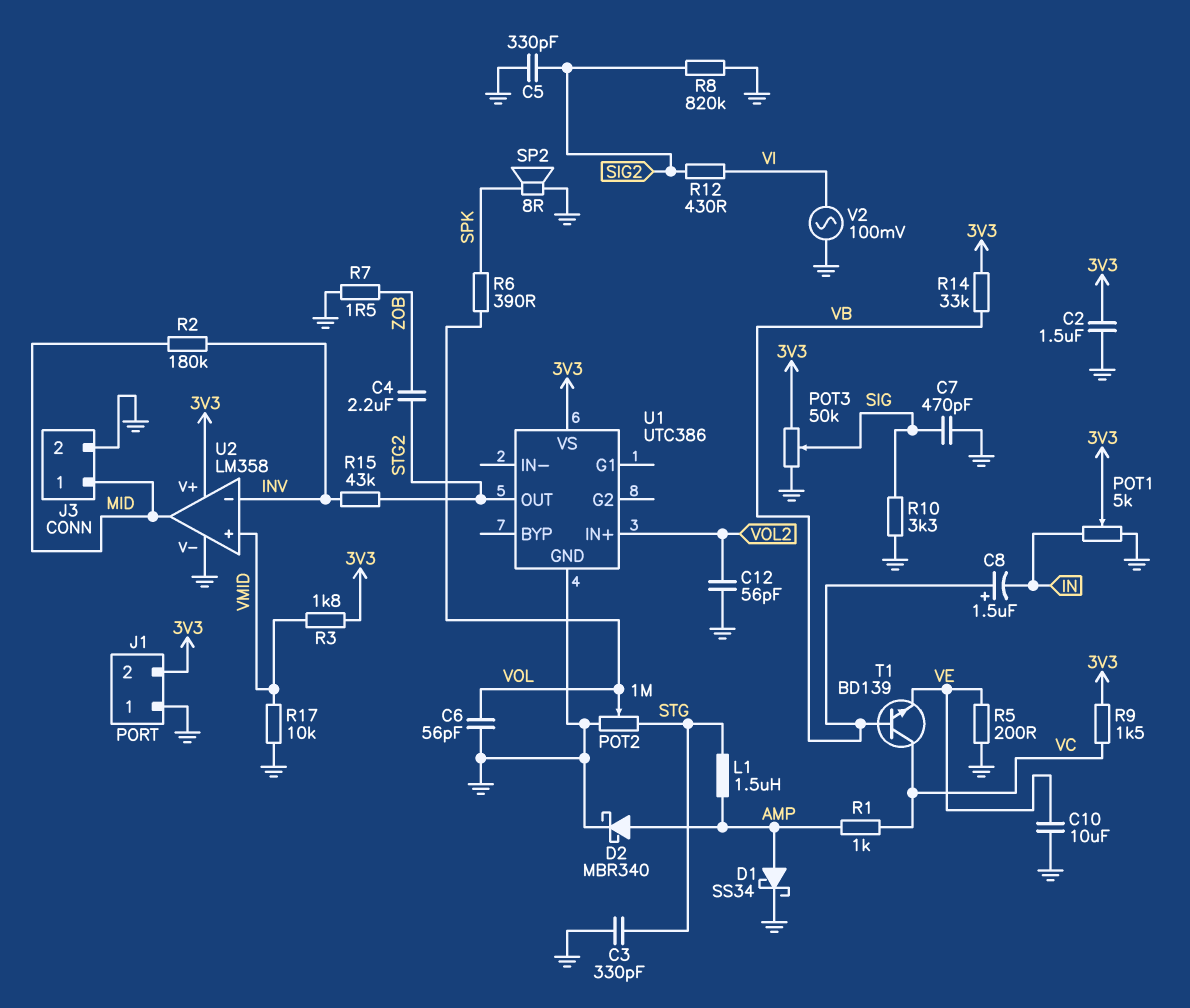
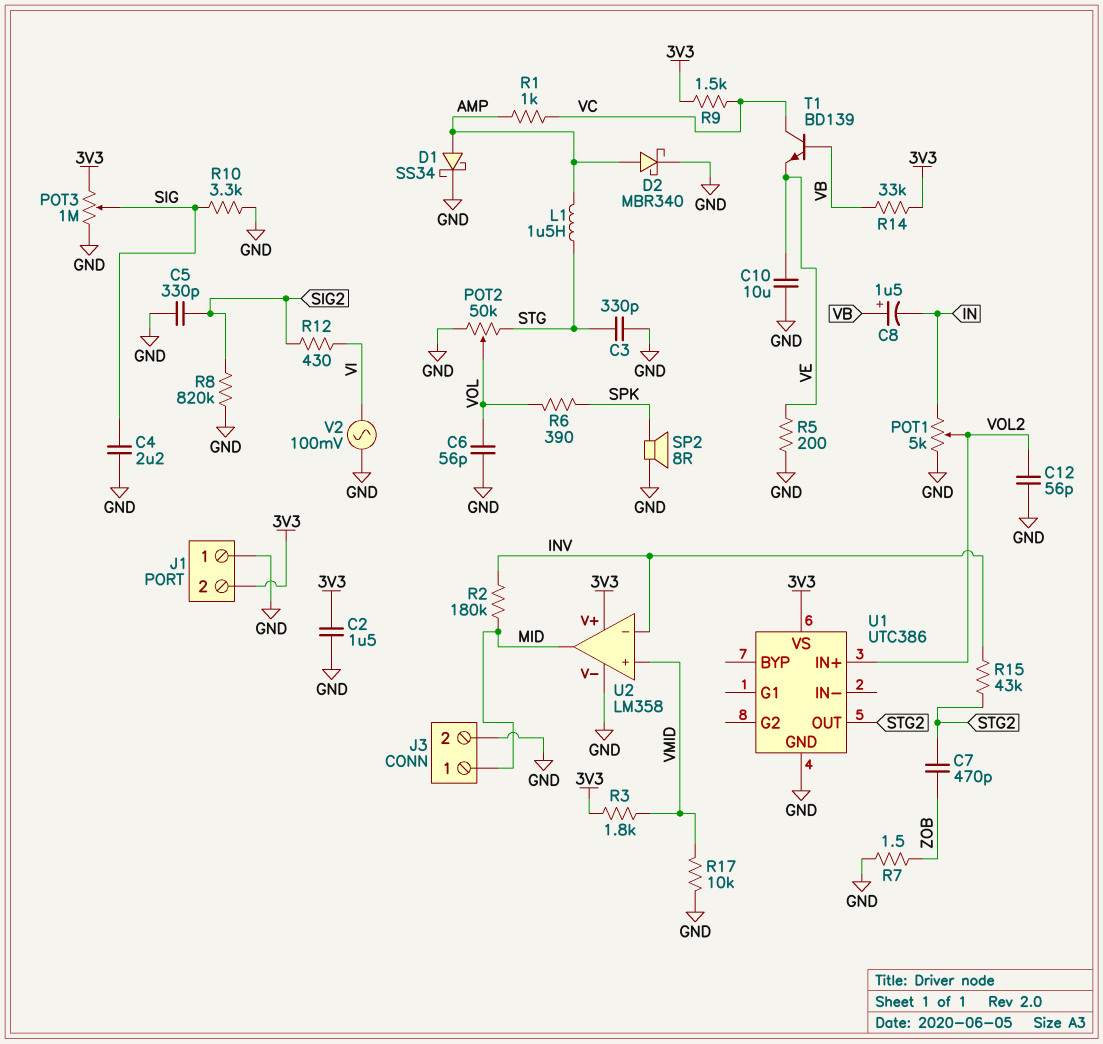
C4: 2.2uF (STG2, ZOB) -> 2.2uF (GND, SIG)
C7: 470pF (GND, SIG) -> 470pF (STG2, ZOB)
POT1: 5k (GND, IN, wiper 3V3) -> 5k (GND, IN, wiper VOL2)
POT2: 1M (GND, STG, wiper VOL) -> 50k (GND, STG, wiper VOL)
POT3: 50k (3V3, GND, wiper SIG) -> 1M (3V3, GND, wiper SIG)

